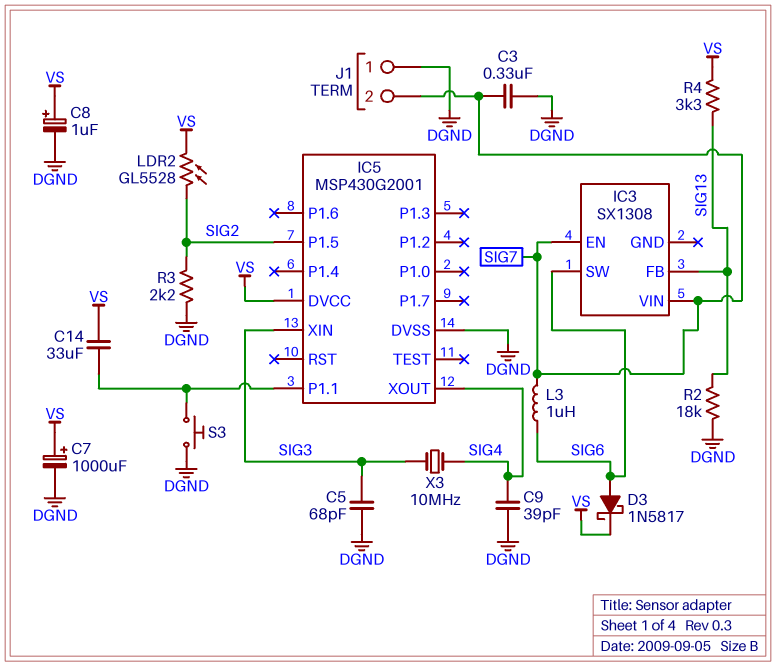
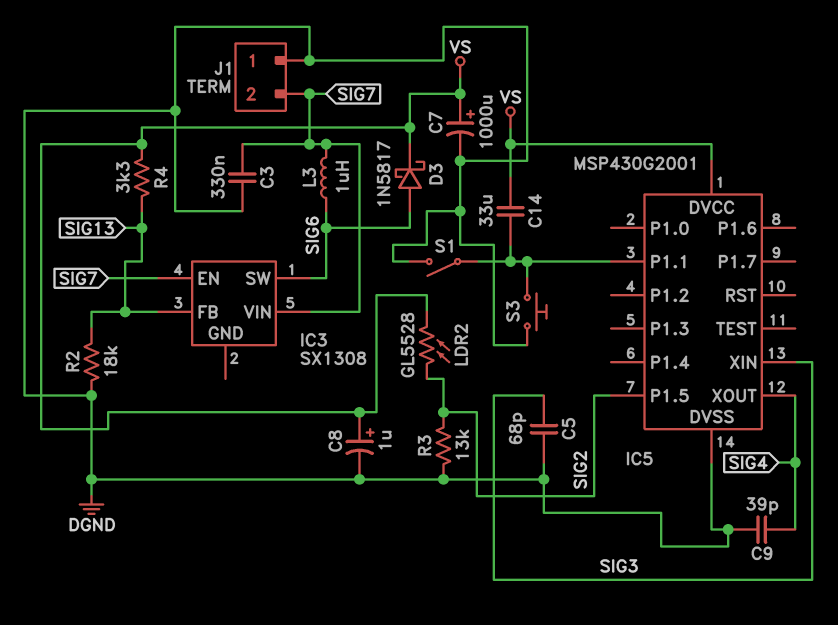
R3: 2.2k (DGND, SIG2) -> 13k (DGND, SIG2)
S1: none -> switch (DGND, IC5/P1.1)
X3: 10MHz (SIG3, SIG4) -> none

